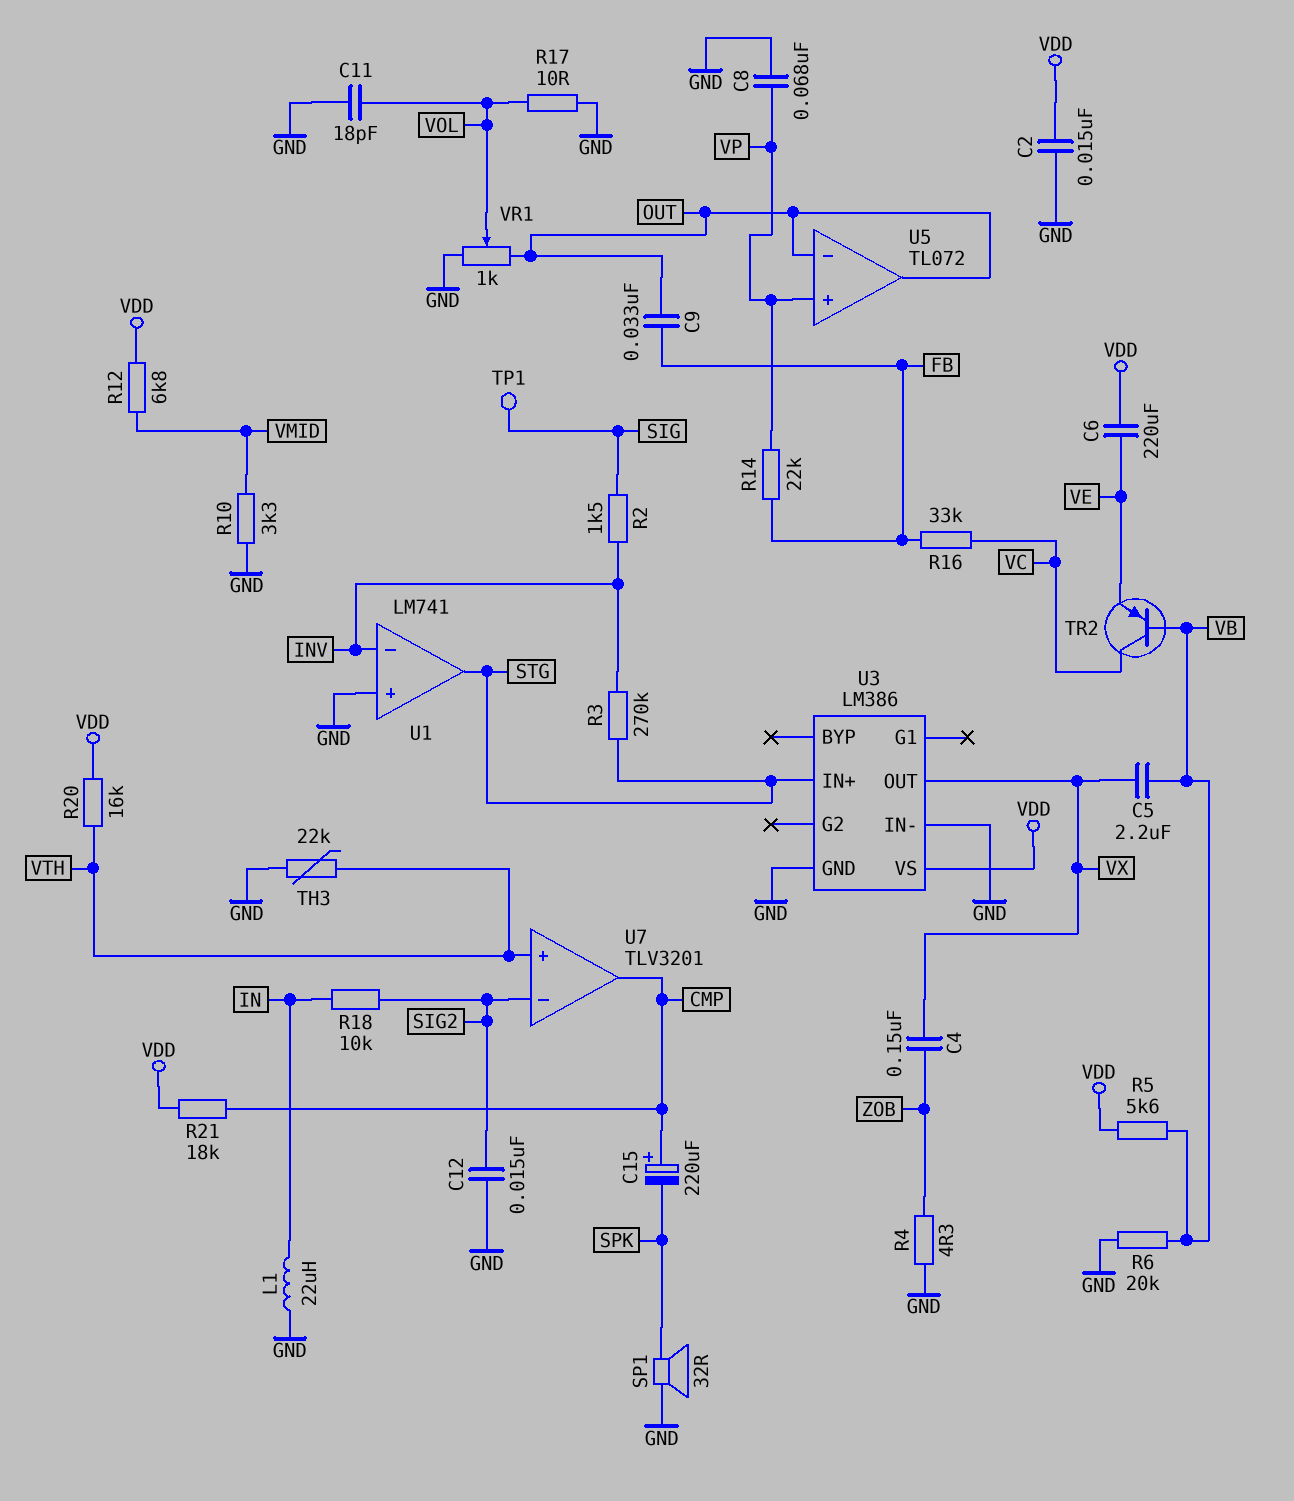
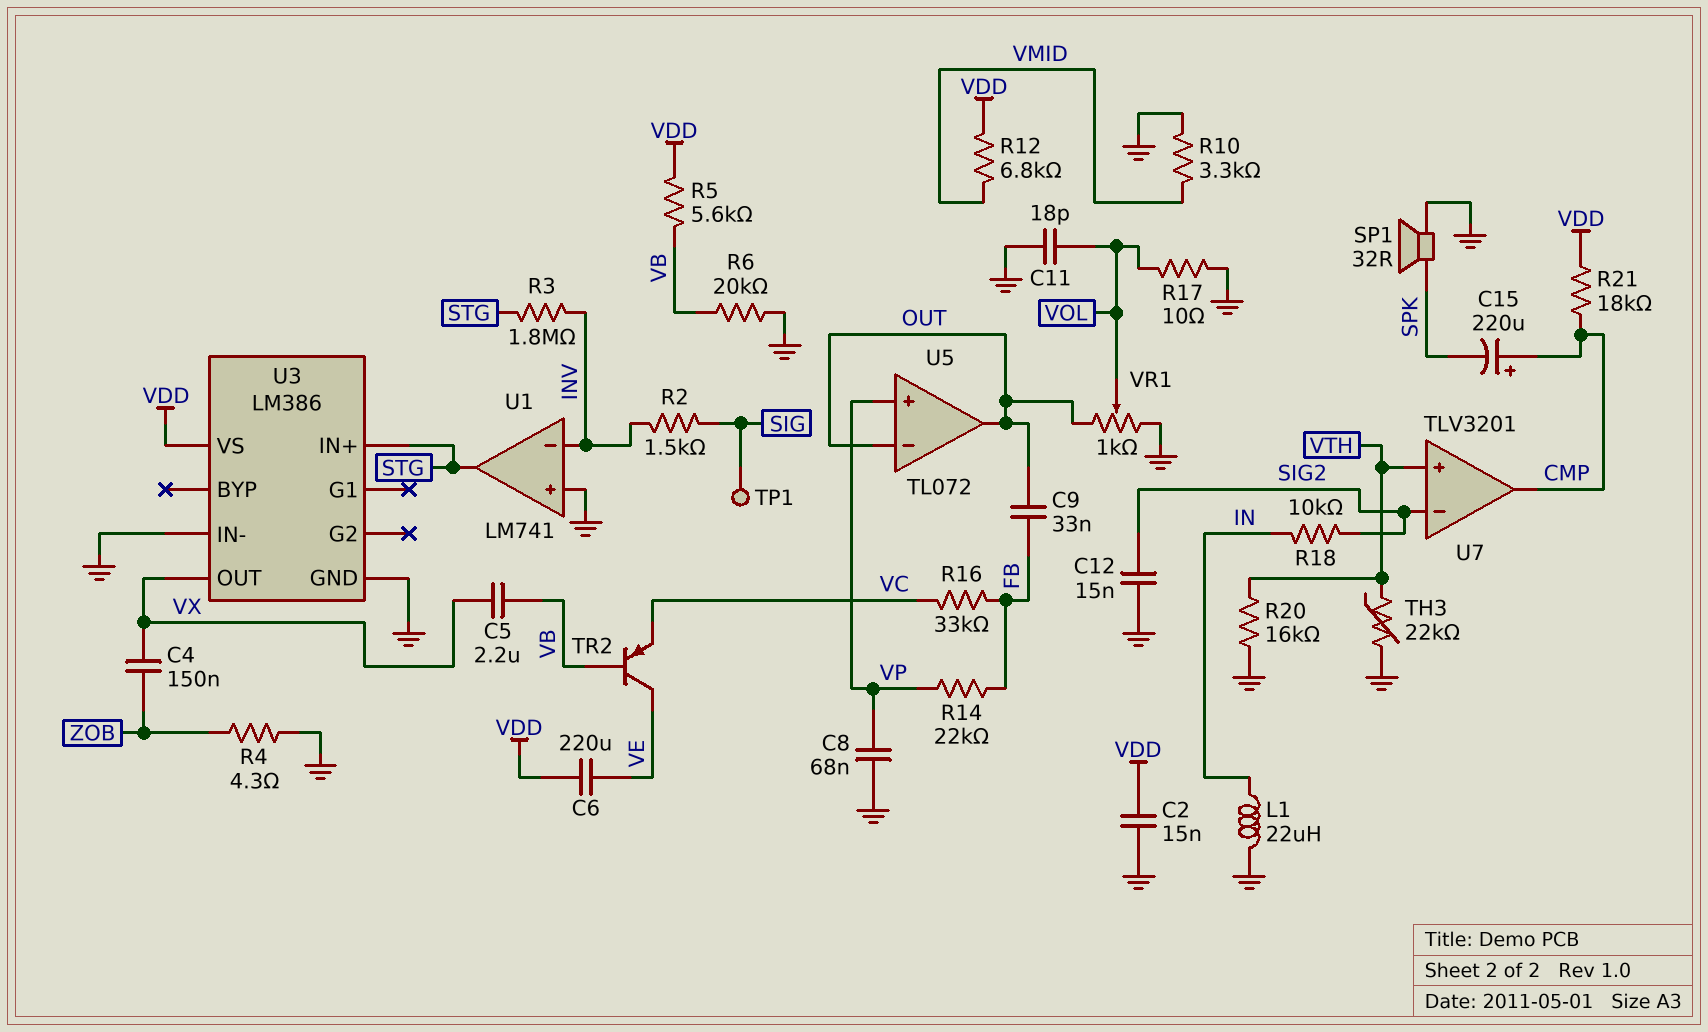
R3: 270k (INV, STG) -> 1.8M (INV, STG)
R20: 16k (VDD, VTH) -> 16k (GND, VTH)
TR2: PNP (B VB, C VC, E VE) -> PNP (B VB, C VE, E VC)

